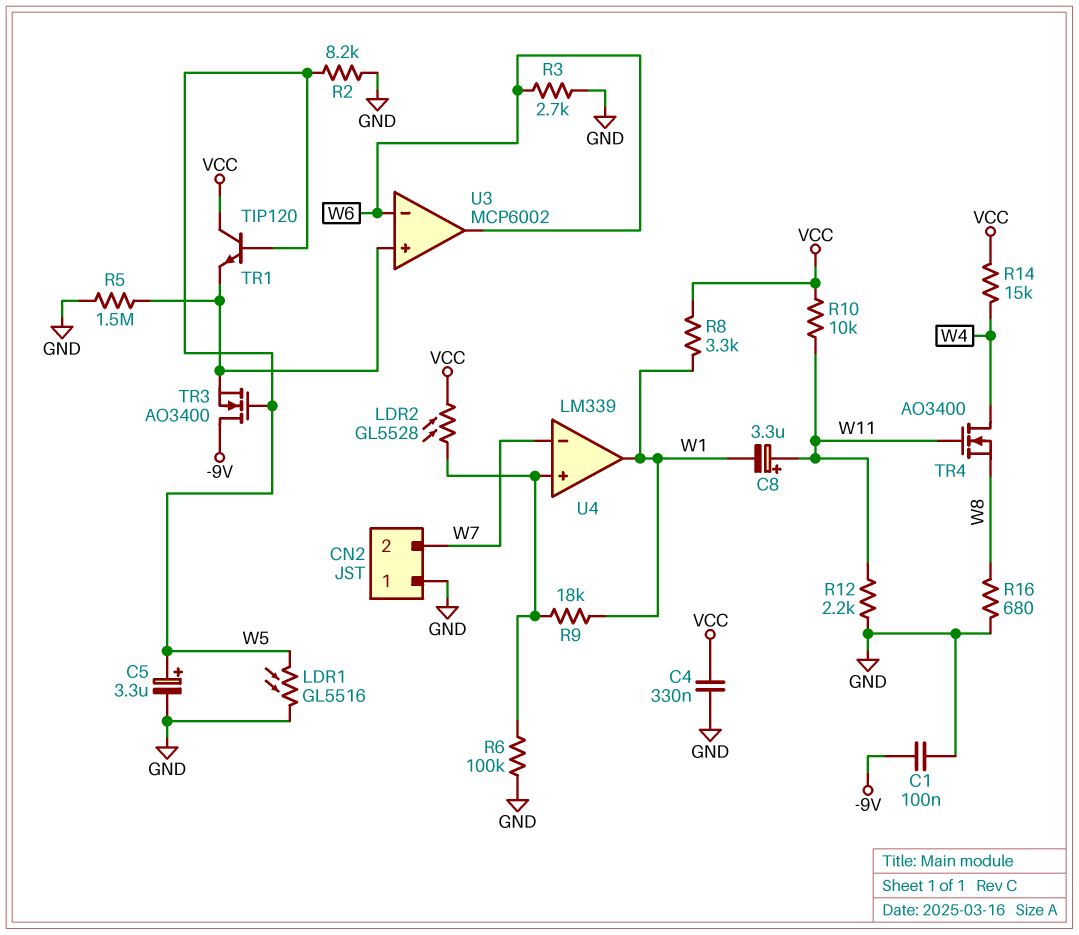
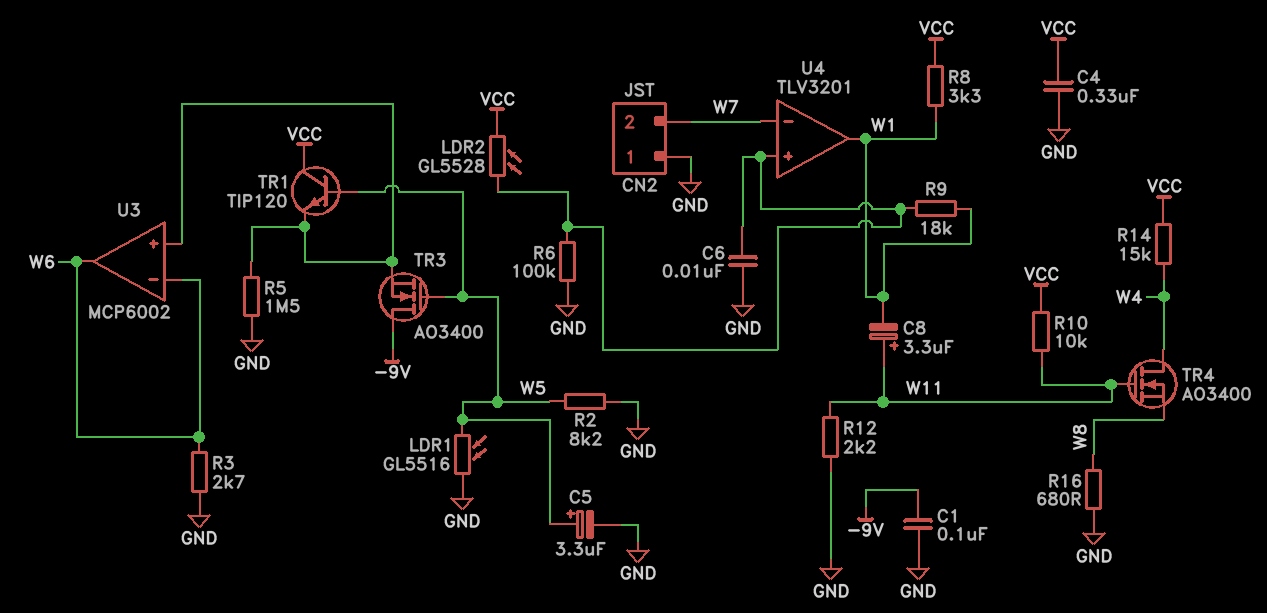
C6: none -> 10nF (GND, U4/in+)
U4: LM339 -> TLV3201

